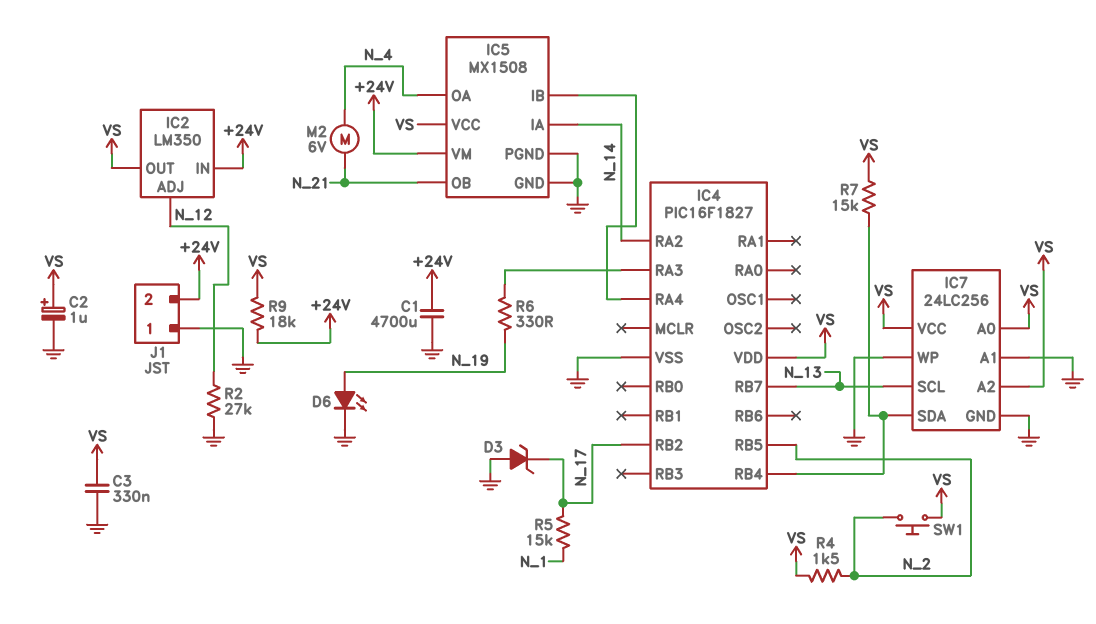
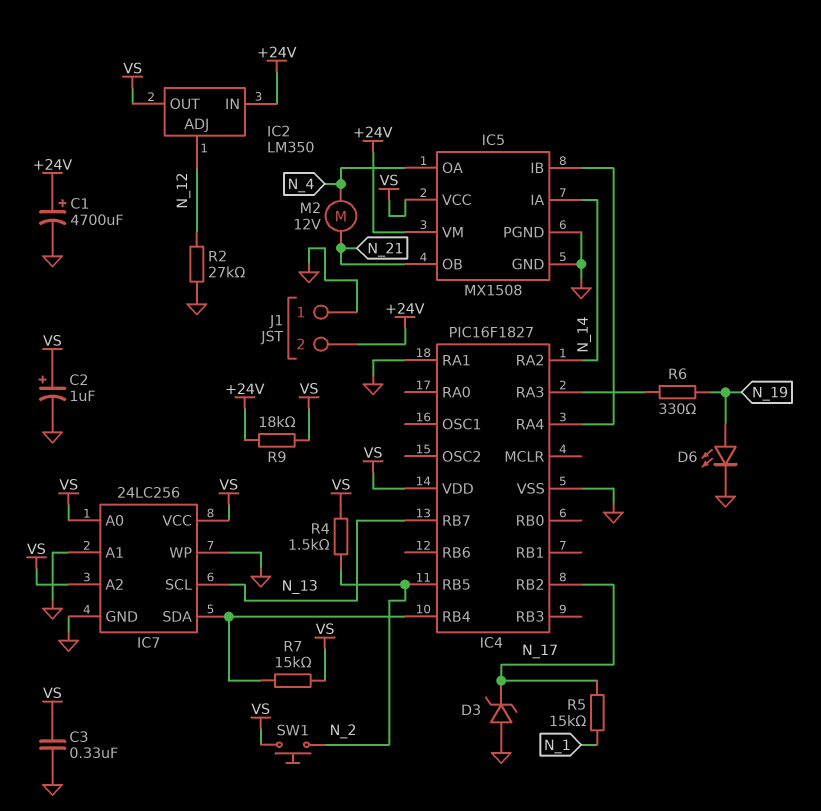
C1: 4700uF (+24V, GND) -> 4700uF (plus +24V, minus GND)
IC4 pin RA1: none -> GND
M2: motor 6V (N_4, N_21) -> motor 12V (N_4, N_21)

